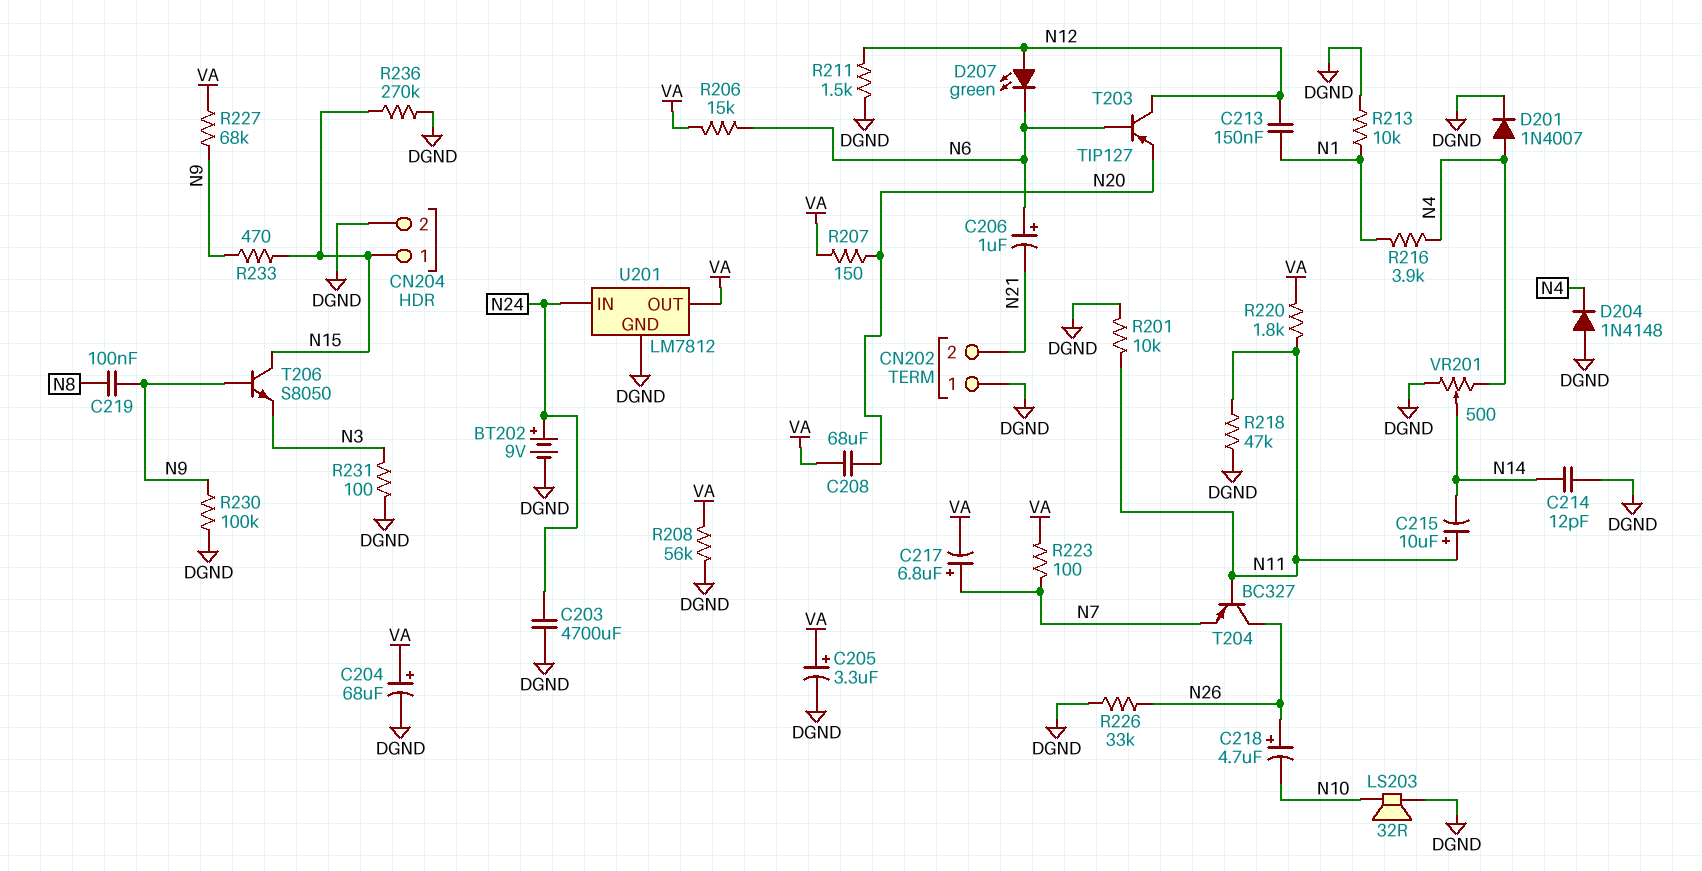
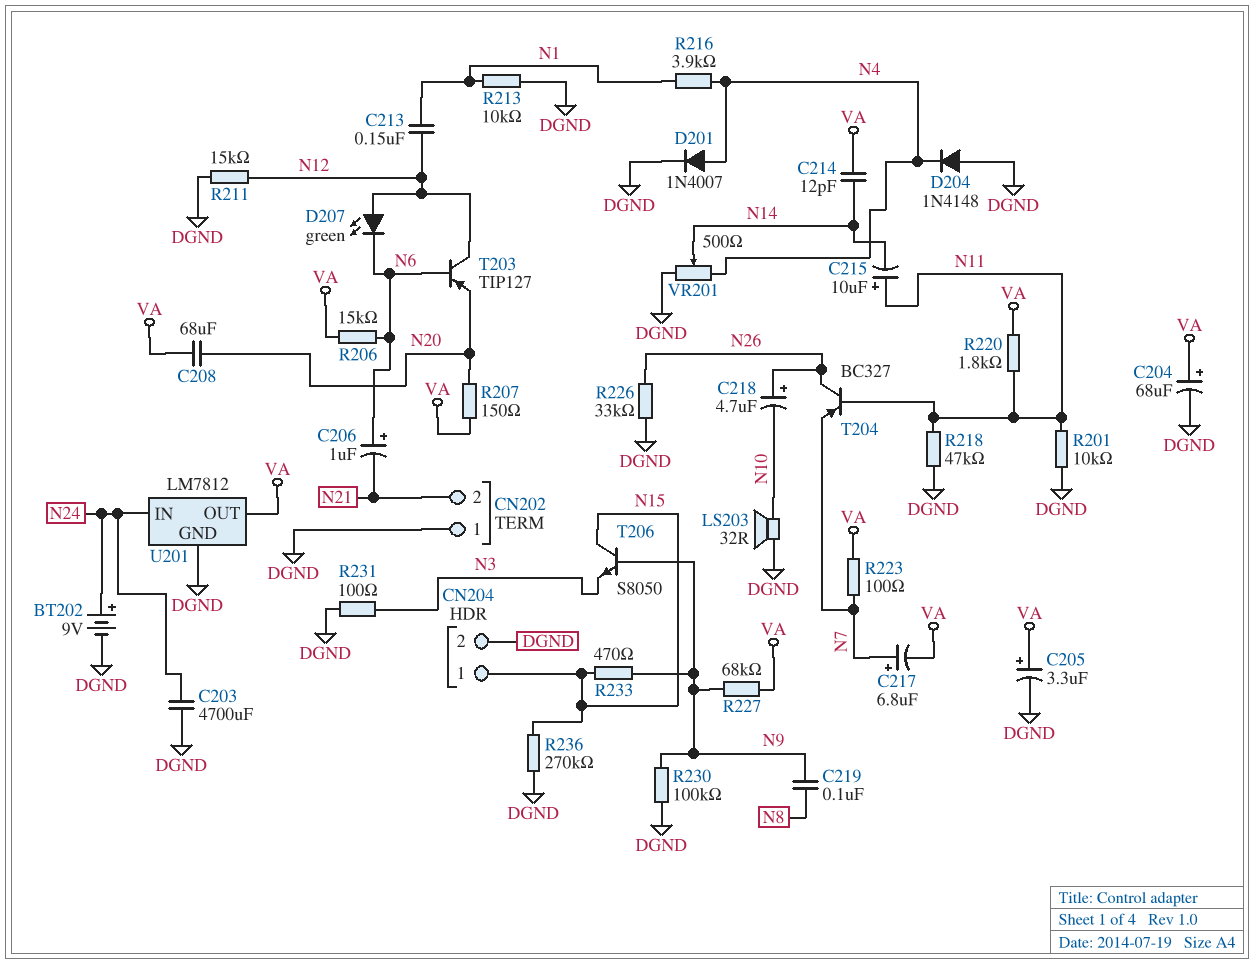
C214: 12pF (DGND, N14) -> 12pF (N14, VA)
R208: 56k (DGND, VA) -> none
R211: 1.5k (DGND, N12) -> 15k (DGND, N12)

